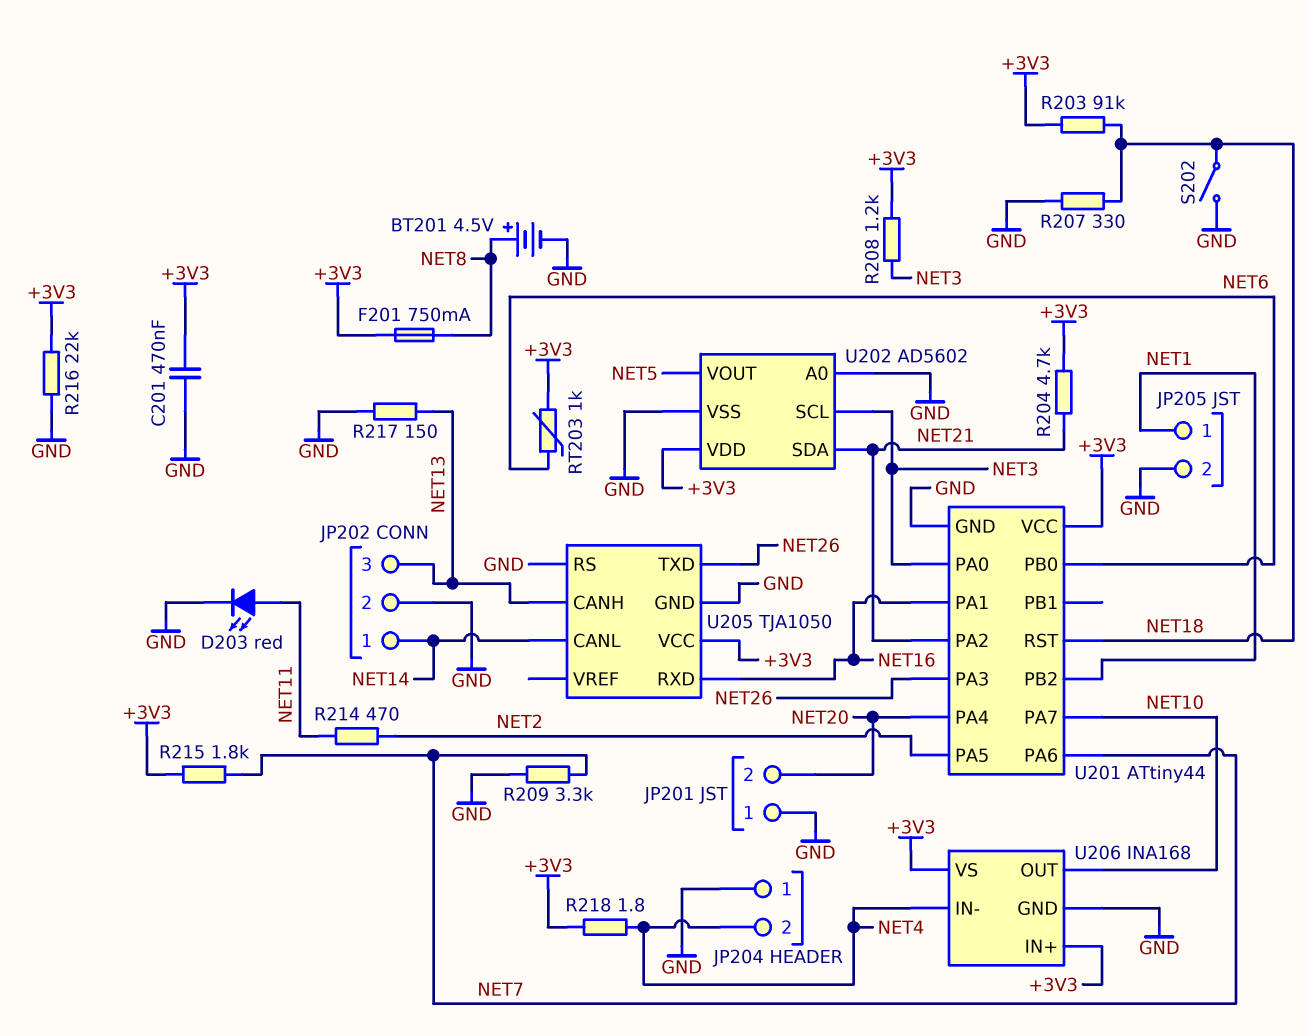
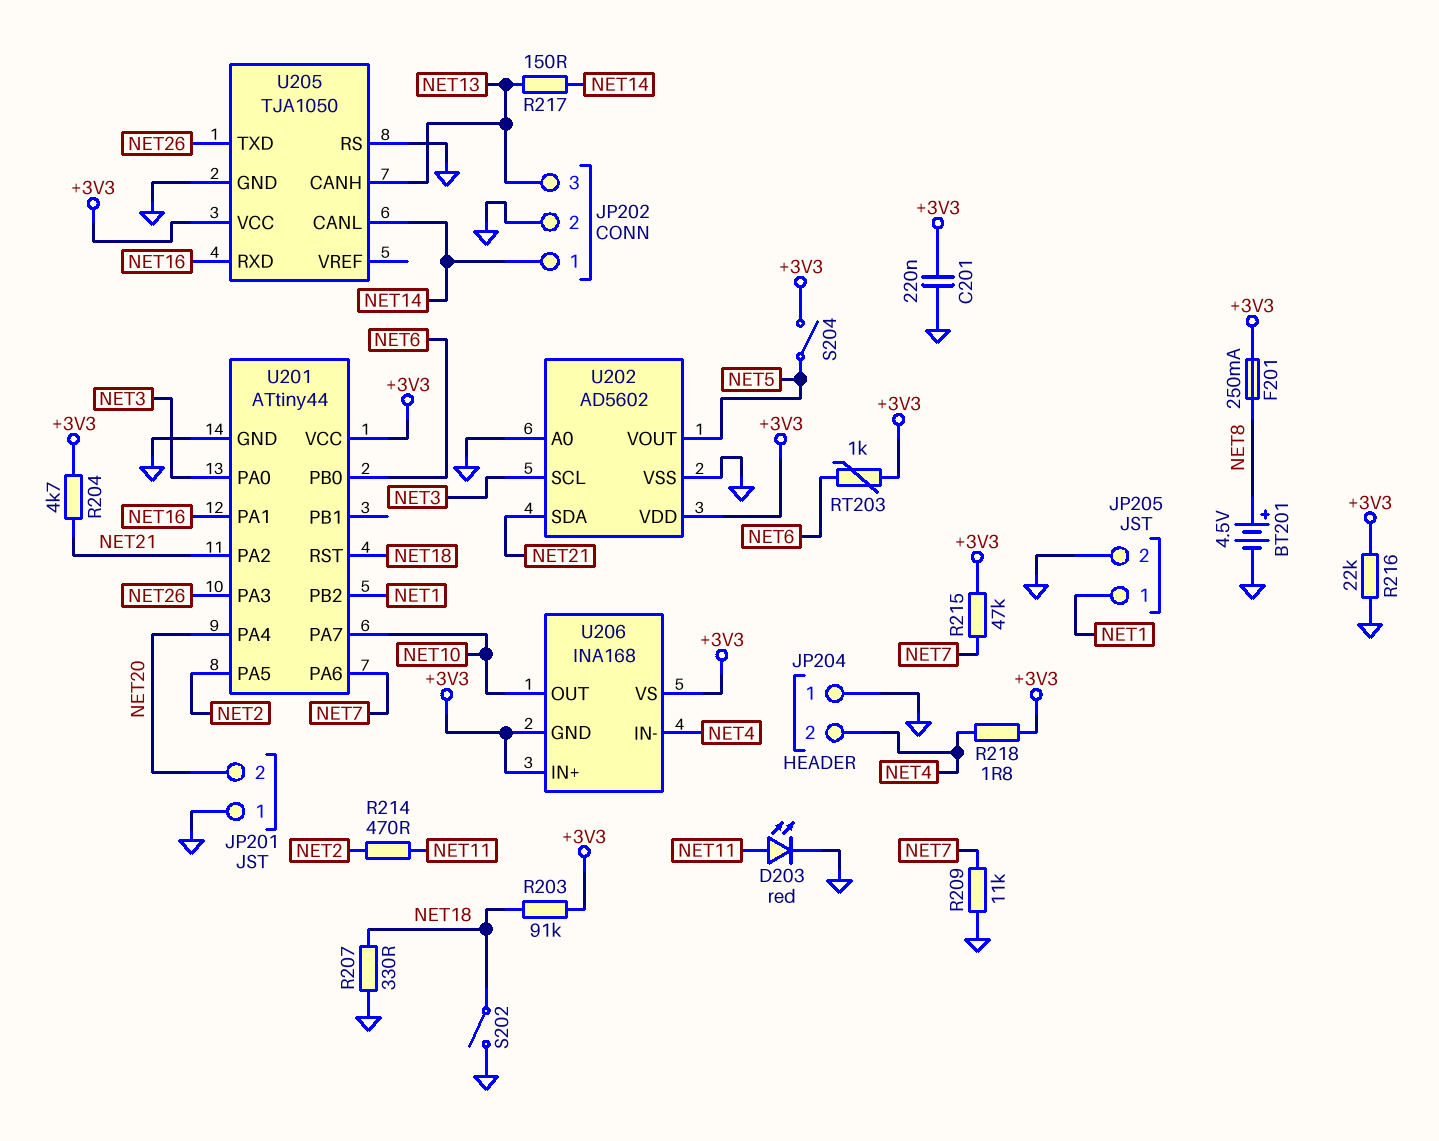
C201: 470nF (+3V3, GND) -> 220nF (+3V3, GND)
F201: 750mA (+3V3, NET8) -> 250mA (+3V3, NET8)
R208: 1.2k (+3V3, NET3) -> none
R209: 3.3k (GND, NET7) -> 11k (GND, NET7)
R215: 1.8k (+3V3, NET7) -> 47k (+3V3, NET7)
R217: 150 (GND, NET13) -> 150 (NET13, NET14)
S204: none -> switch (+3V3, NET5)
U206 pin GND: GND -> +3V3

